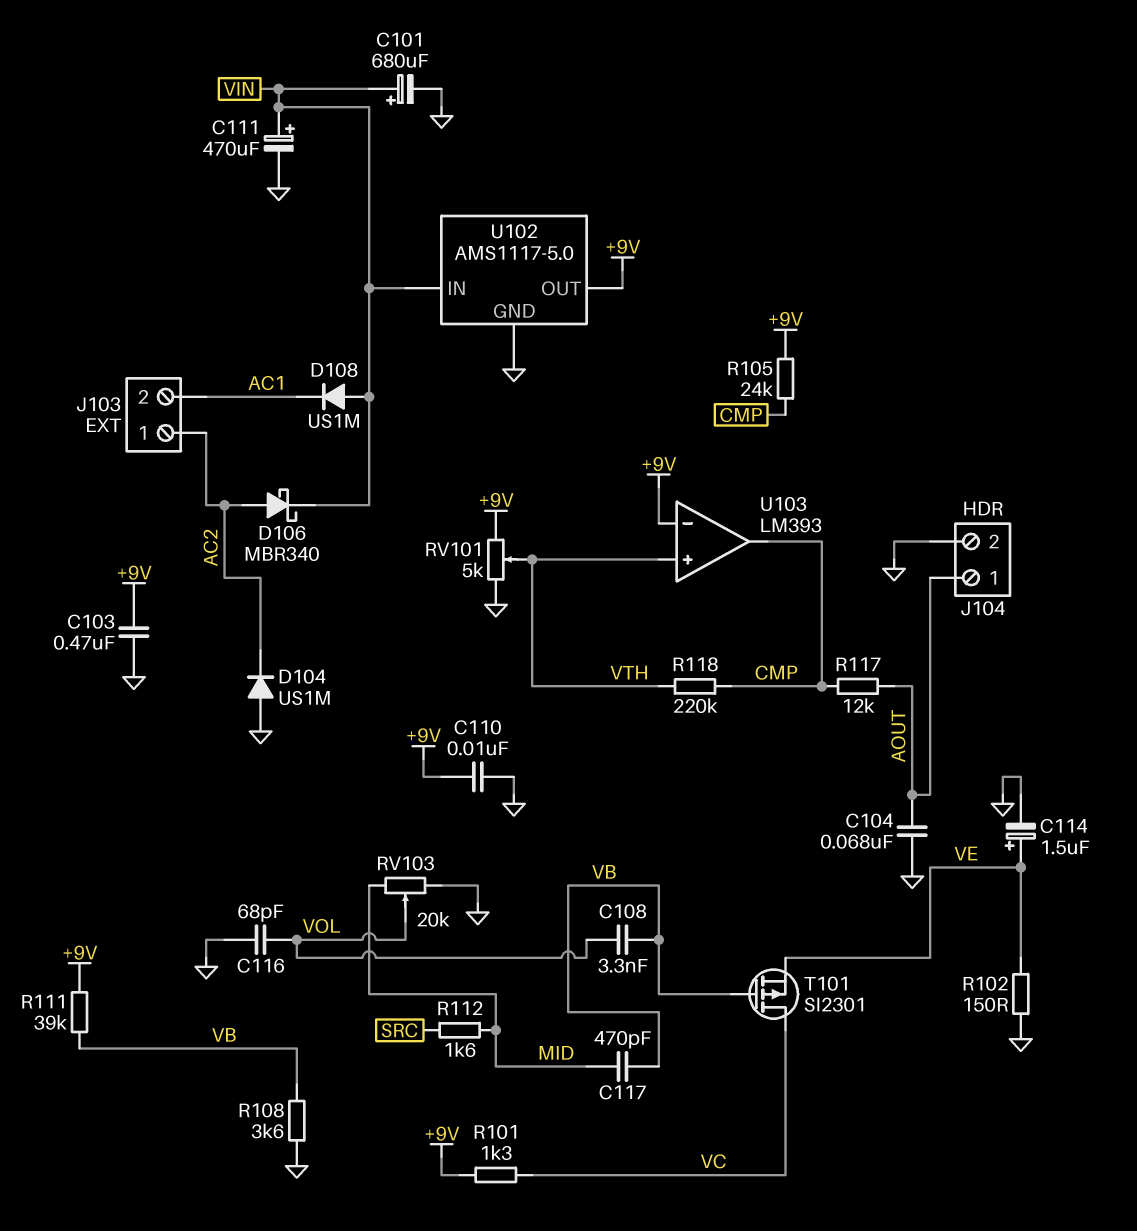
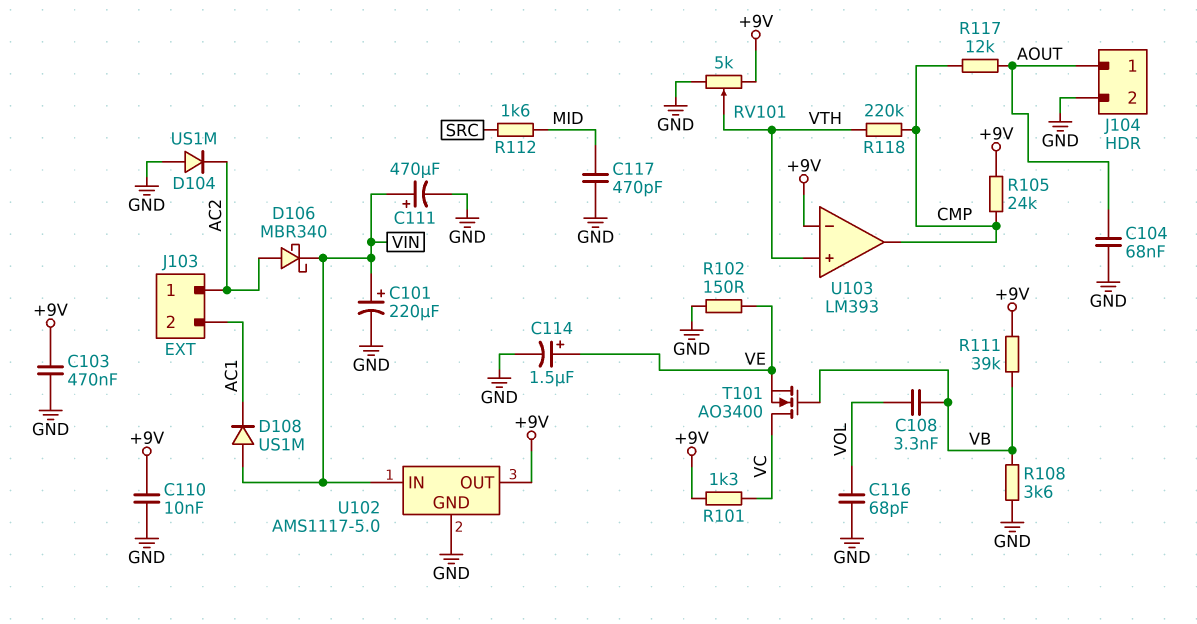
C101: 680uF (plus VIN, minus GND) -> 220uF (plus VIN, minus GND)
C117: 470pF (MID, VB) -> 470pF (GND, MID)
RV103: 20k (GND, MID, wiper VOL) -> none
T101: PMOS SI2301 (G VB, D VC, S VE) -> NMOS AO3400 (G VB, D VC, S VE)

